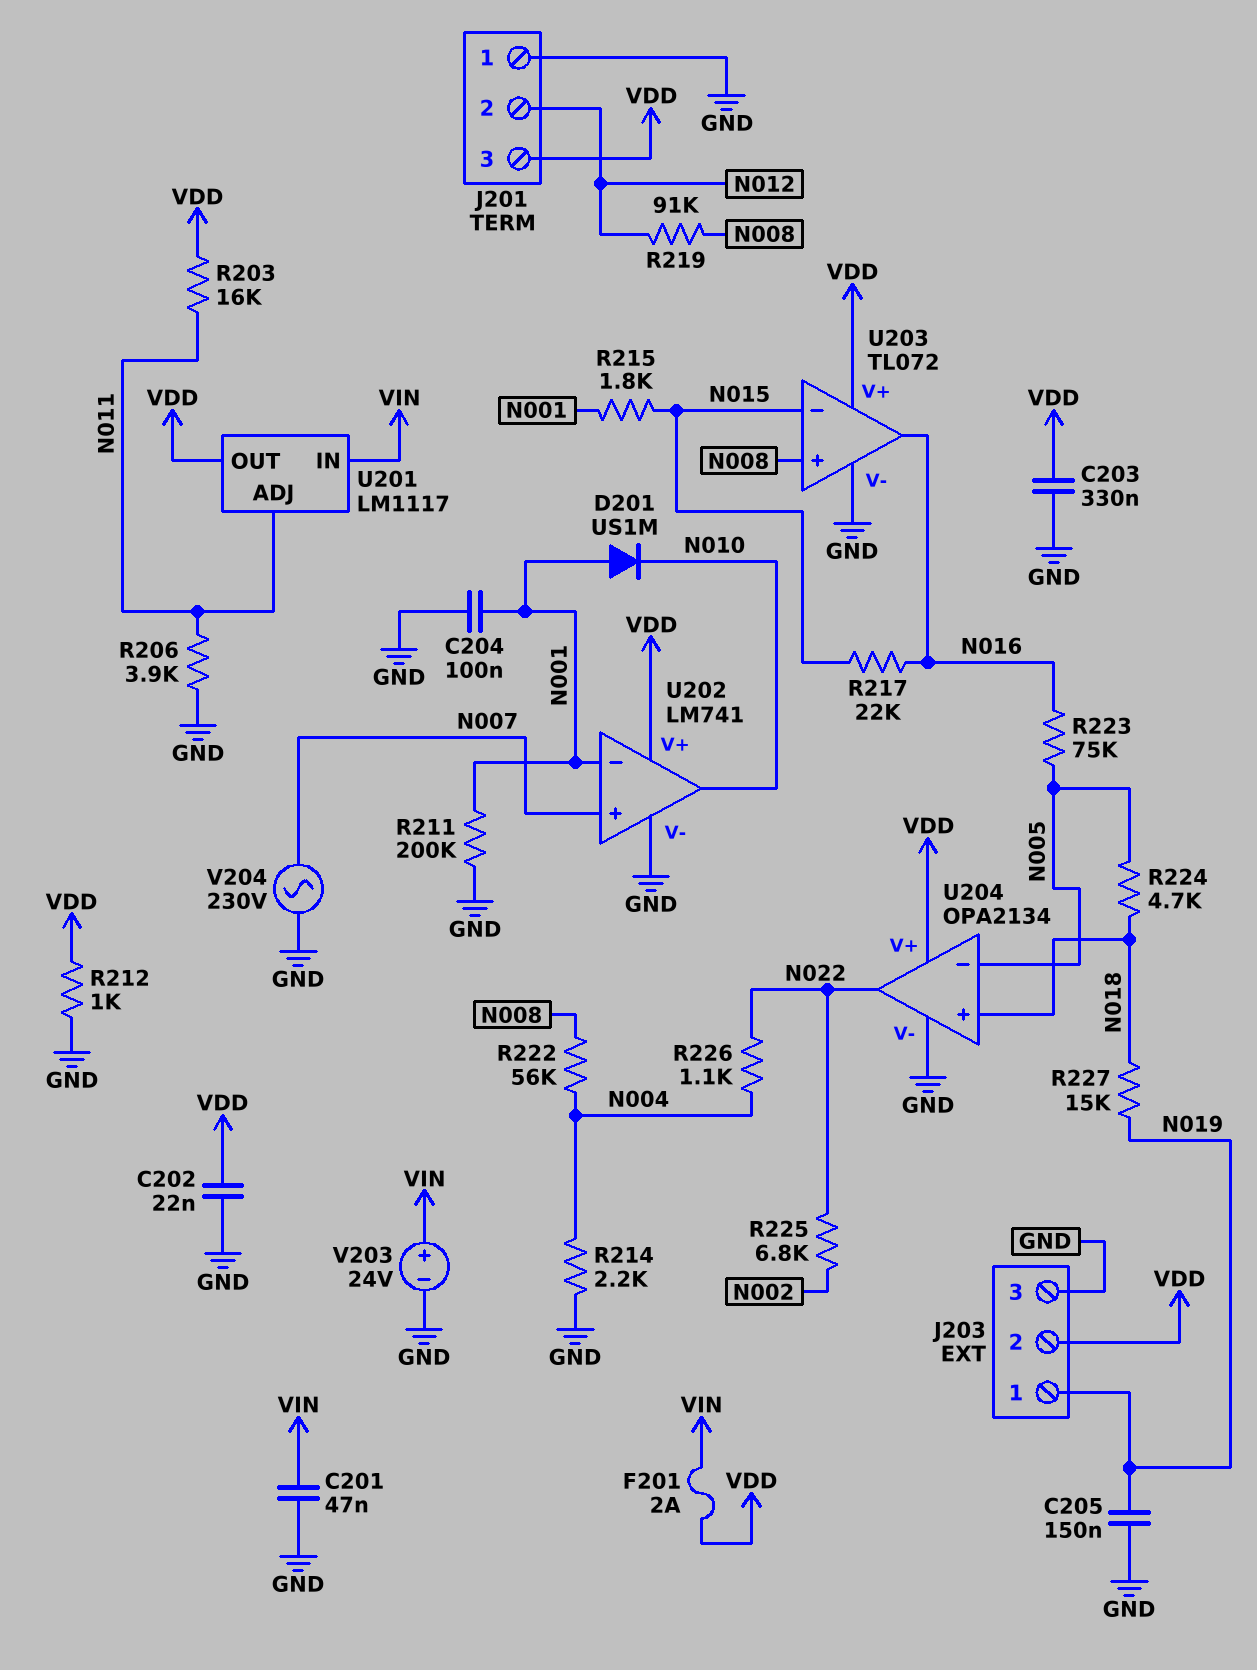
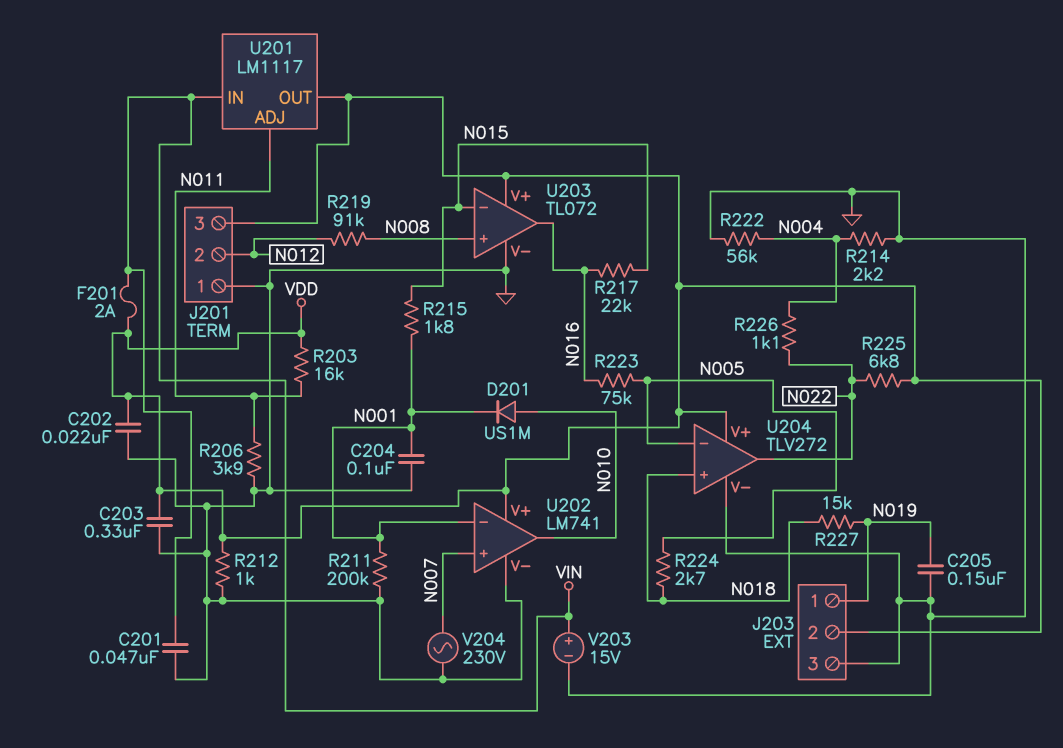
D201: diode US1M (A N001, K N010) -> diode US1M (A N010, K N001)
R222: 56k (N004, N008) -> 56k (GND, N004)
R224: 4.7k (N005, N018) -> 2.7k (N005, N018)
R225: 6.8k (N002, N022) -> 6.8k (N022, VDD)
U204: OPA2134 -> TLV272
V203: 24V (plus VIN, minus GND) -> 15V (plus VIN, minus GND)

